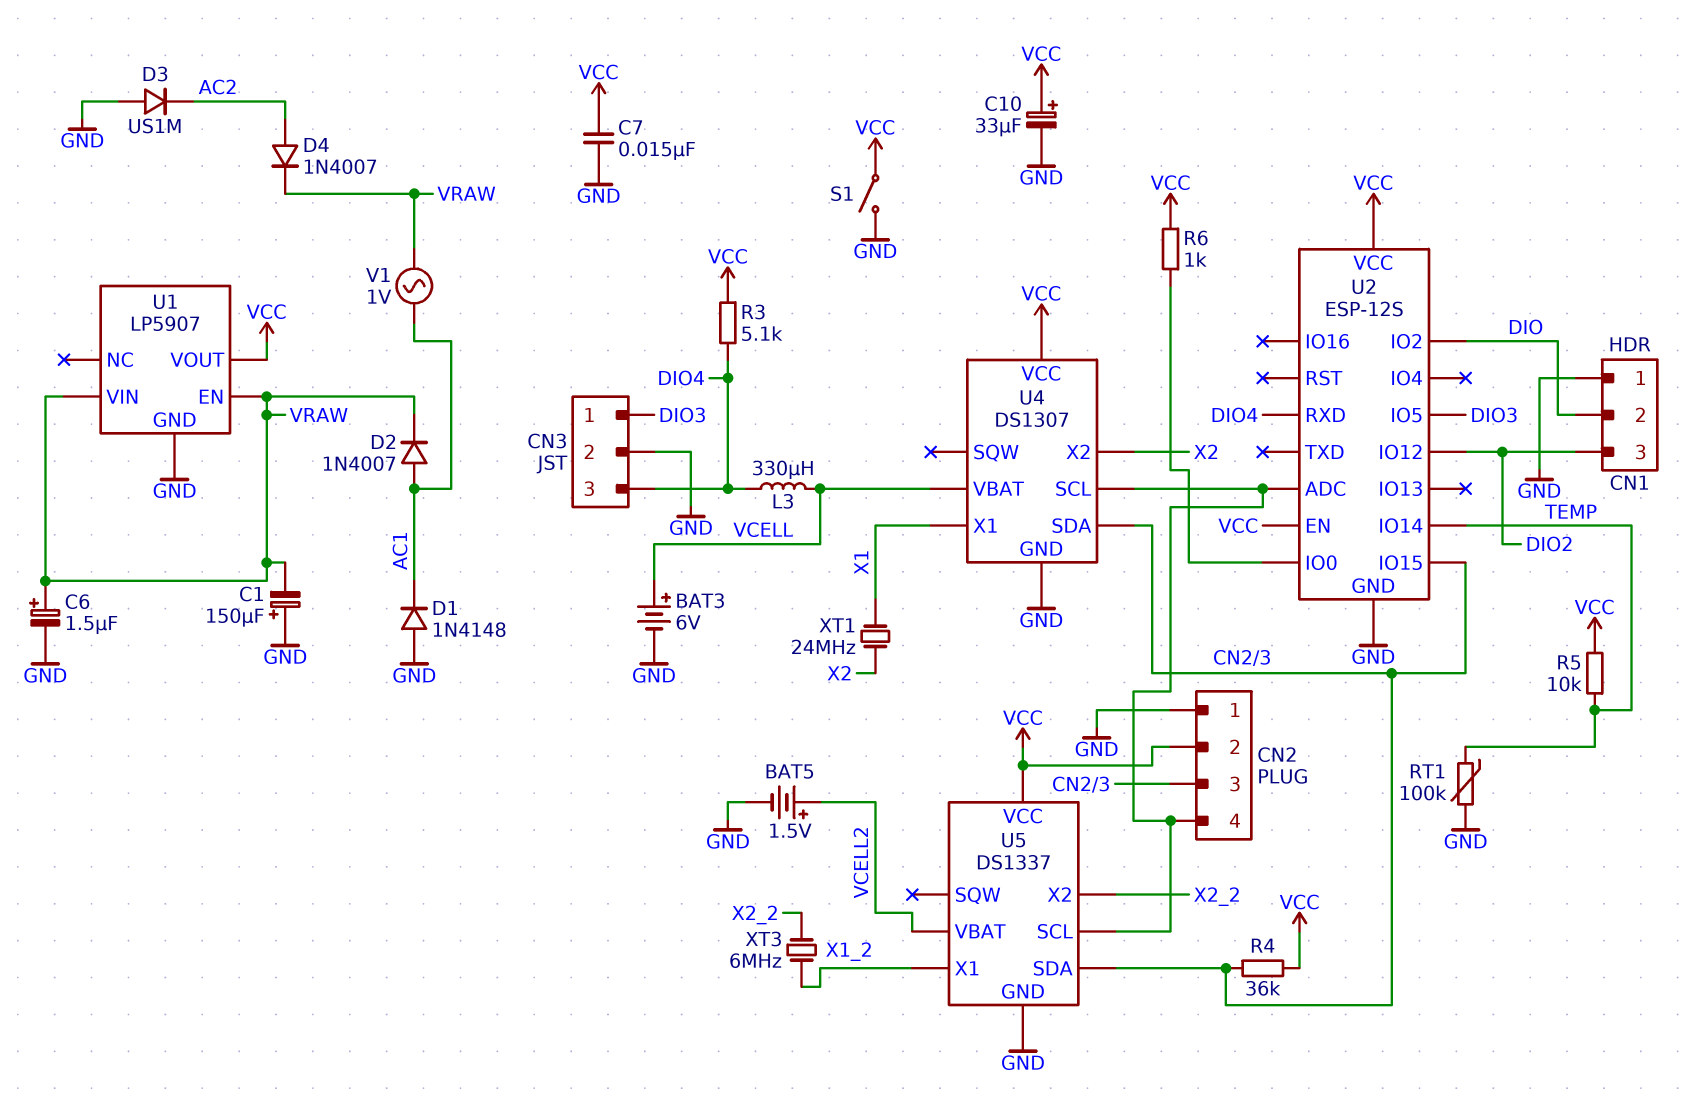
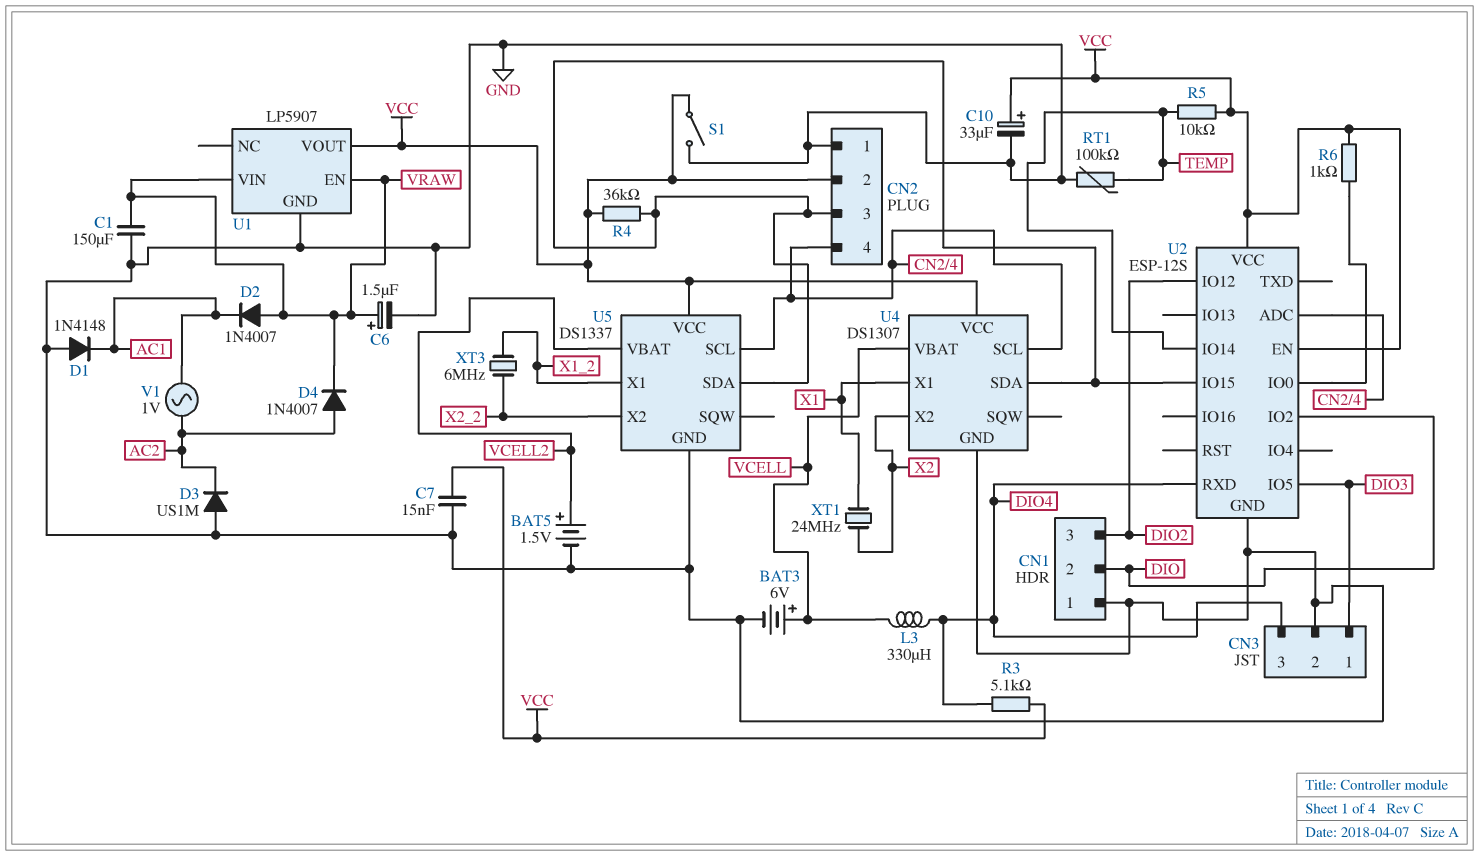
C1: 150uF (plus GND, minus VRAW) -> 150uF (GND, VRAW)
D2: diode 1N4007 (A AC1, K VRAW) -> diode 1N4007 (A VRAW, K AC1)
V1: AC 1V (AC1, VRAW) -> AC 1V (AC1, AC2)

